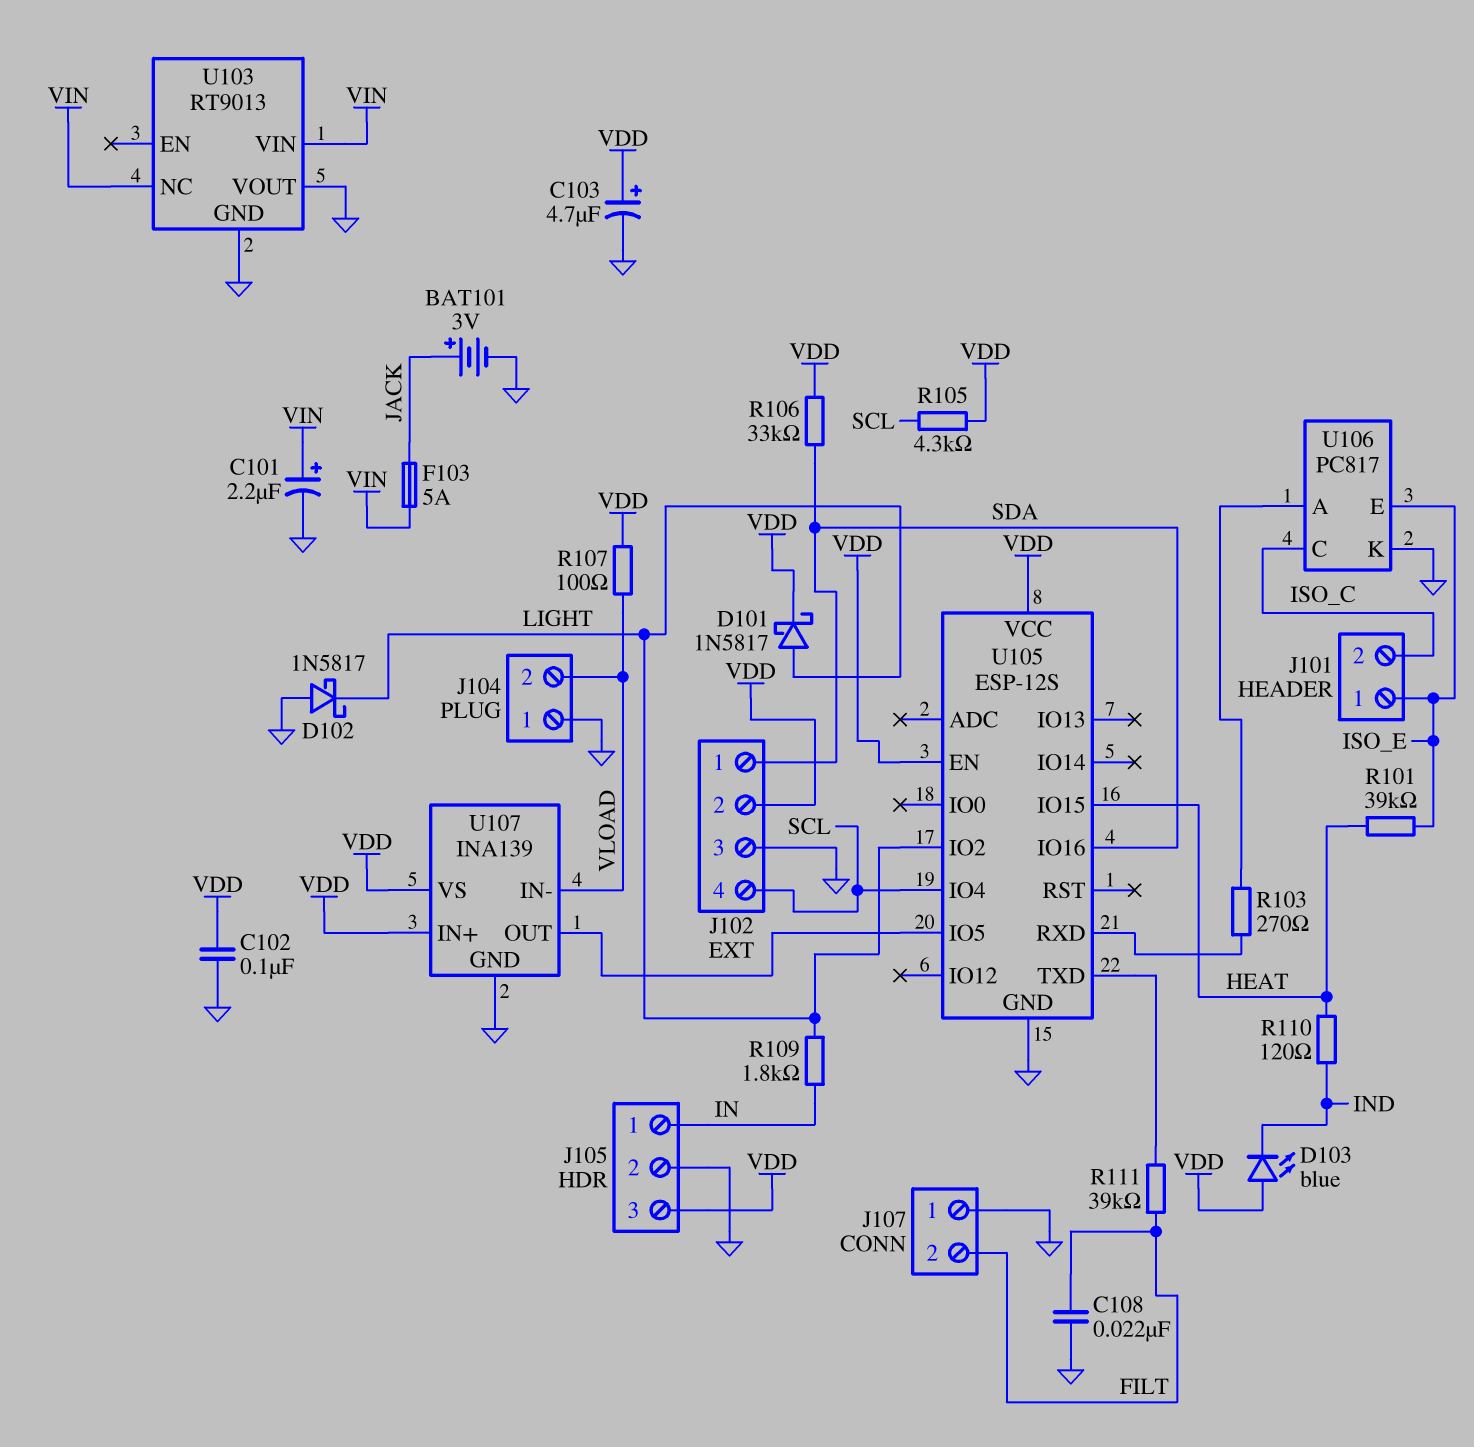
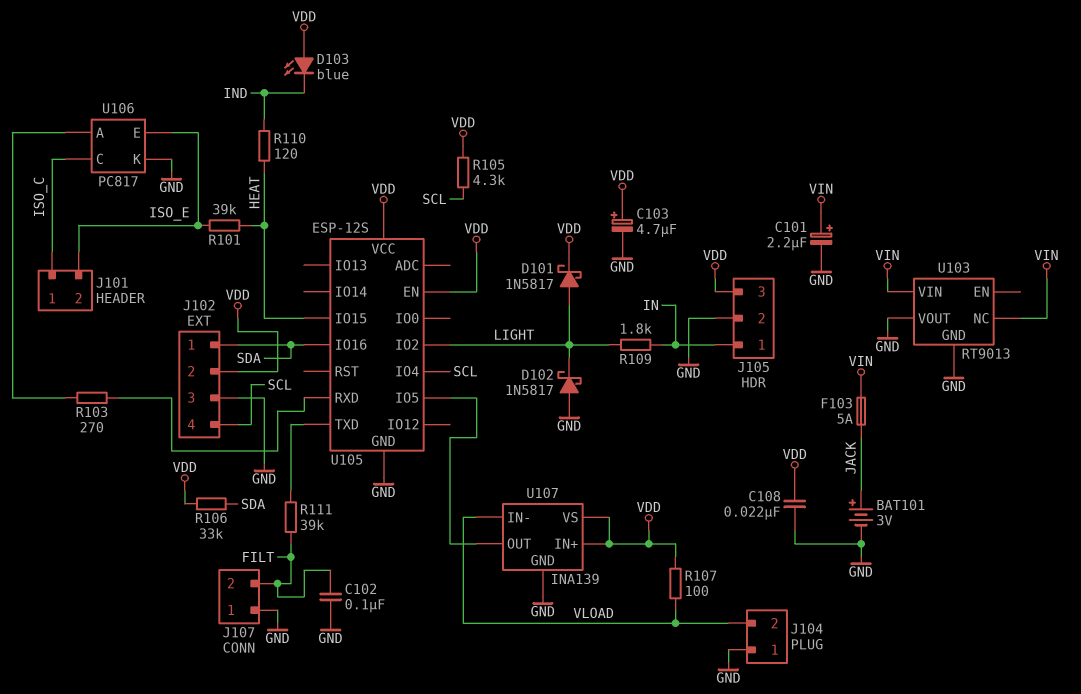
C102: 100nF (GND, VDD) -> 100nF (FILT, GND)
C108: 22nF (FILT, GND) -> 22nF (GND, VDD)
J101 pin 1: ISO_E -> ISO_C
J101 pin 2: ISO_C -> ISO_E

